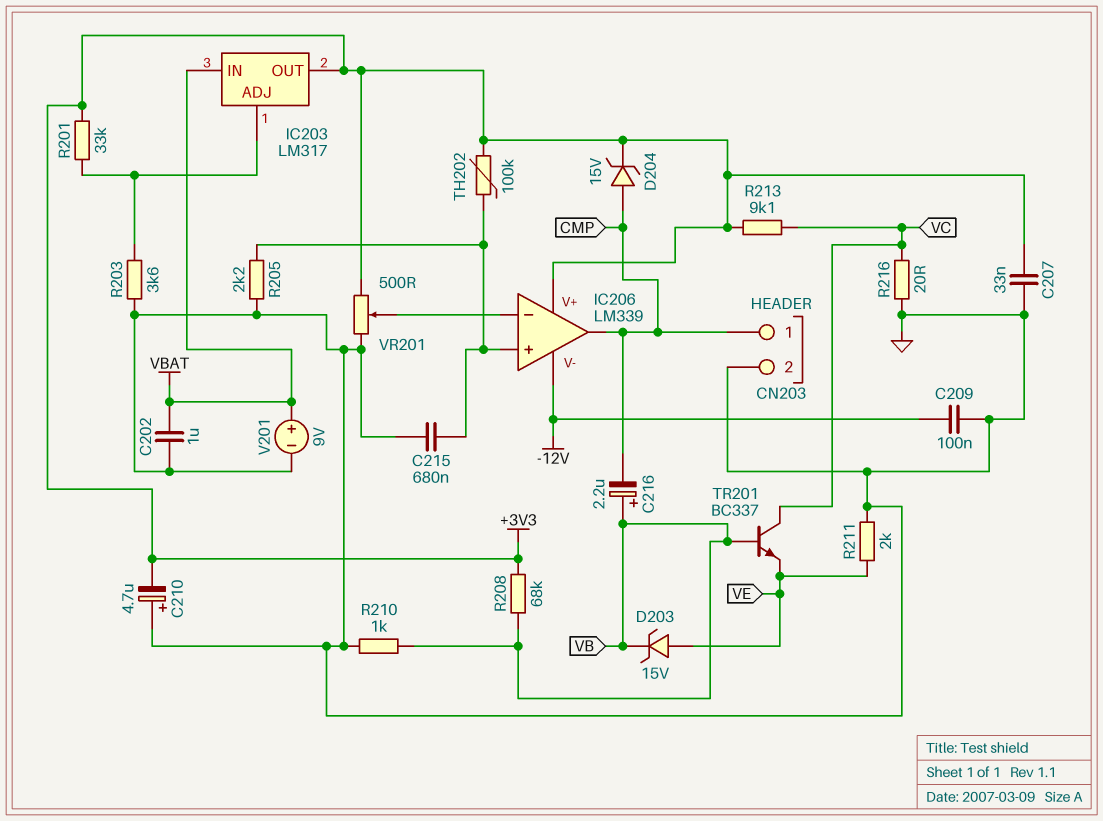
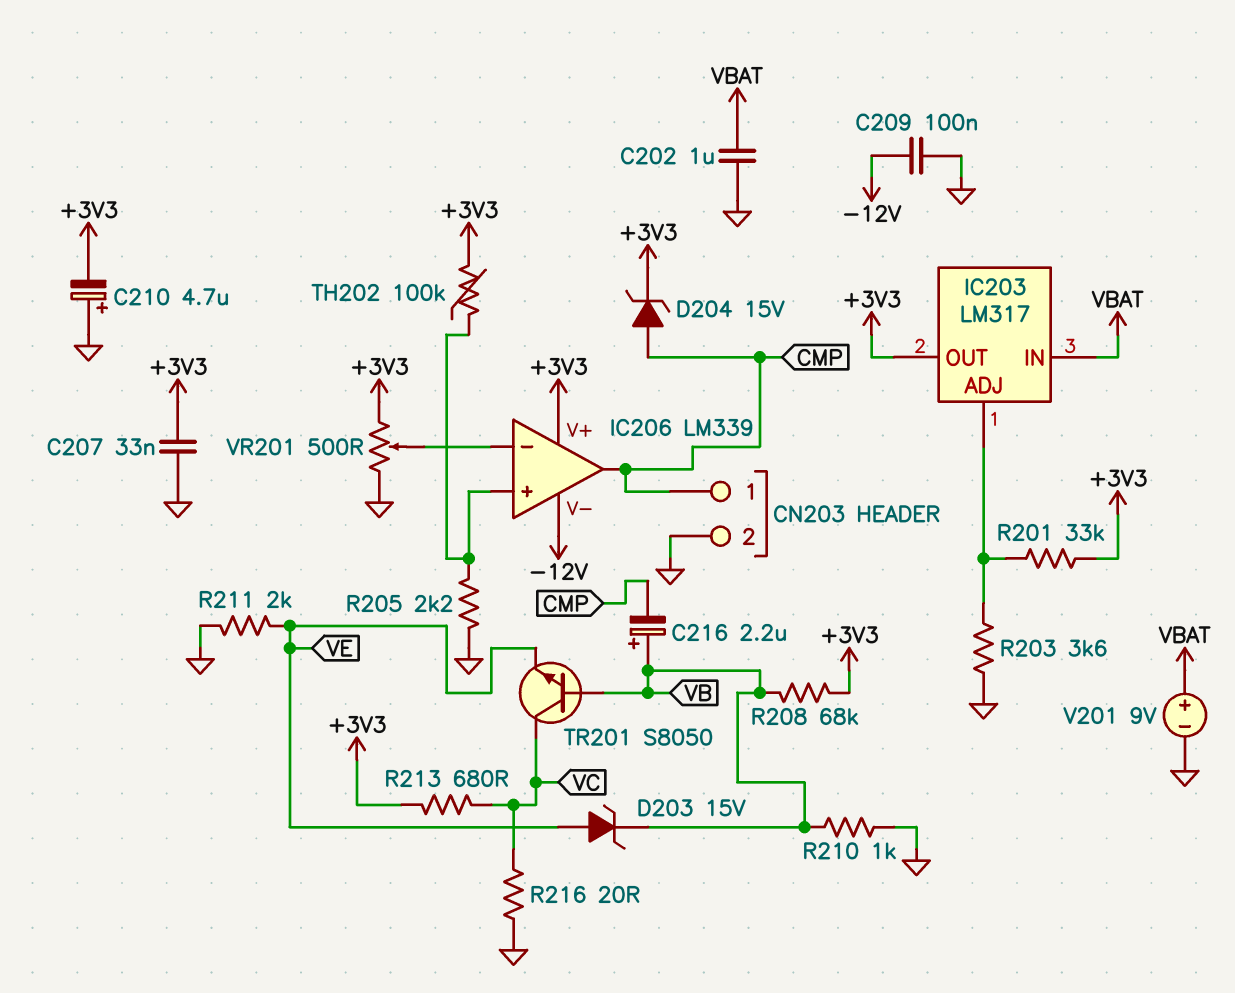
C215: 680nF (GND, IC206/in+) -> none
R213: 9.1k (+3V3, VC) -> 680 (+3V3, VC)
TR201: NPN BC337 (B VB, C VC, E VE) -> NPN S8050 (B VB, C VC, E VE)

